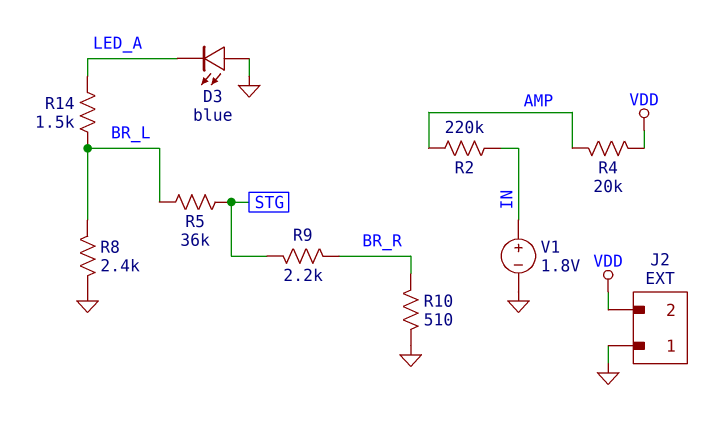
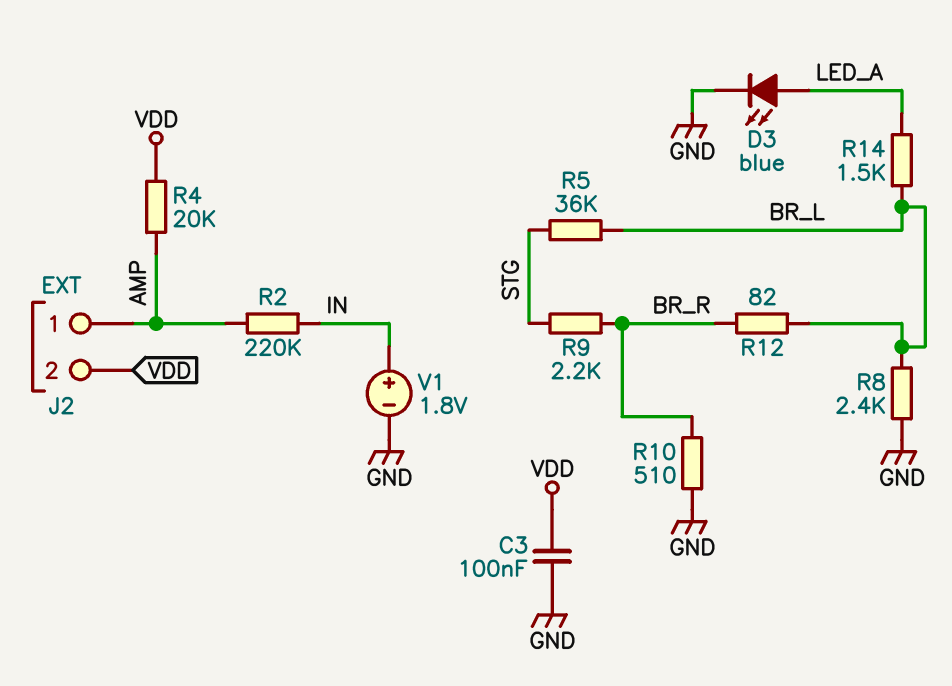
C3: none -> 100nF (GND, VDD)
D3: LED blue (A GND, K LED_A) -> LED blue (A LED_A, K GND)
J2 pin 1: GND -> AMP
R12: none -> 82 (BR_L, BR_R)

